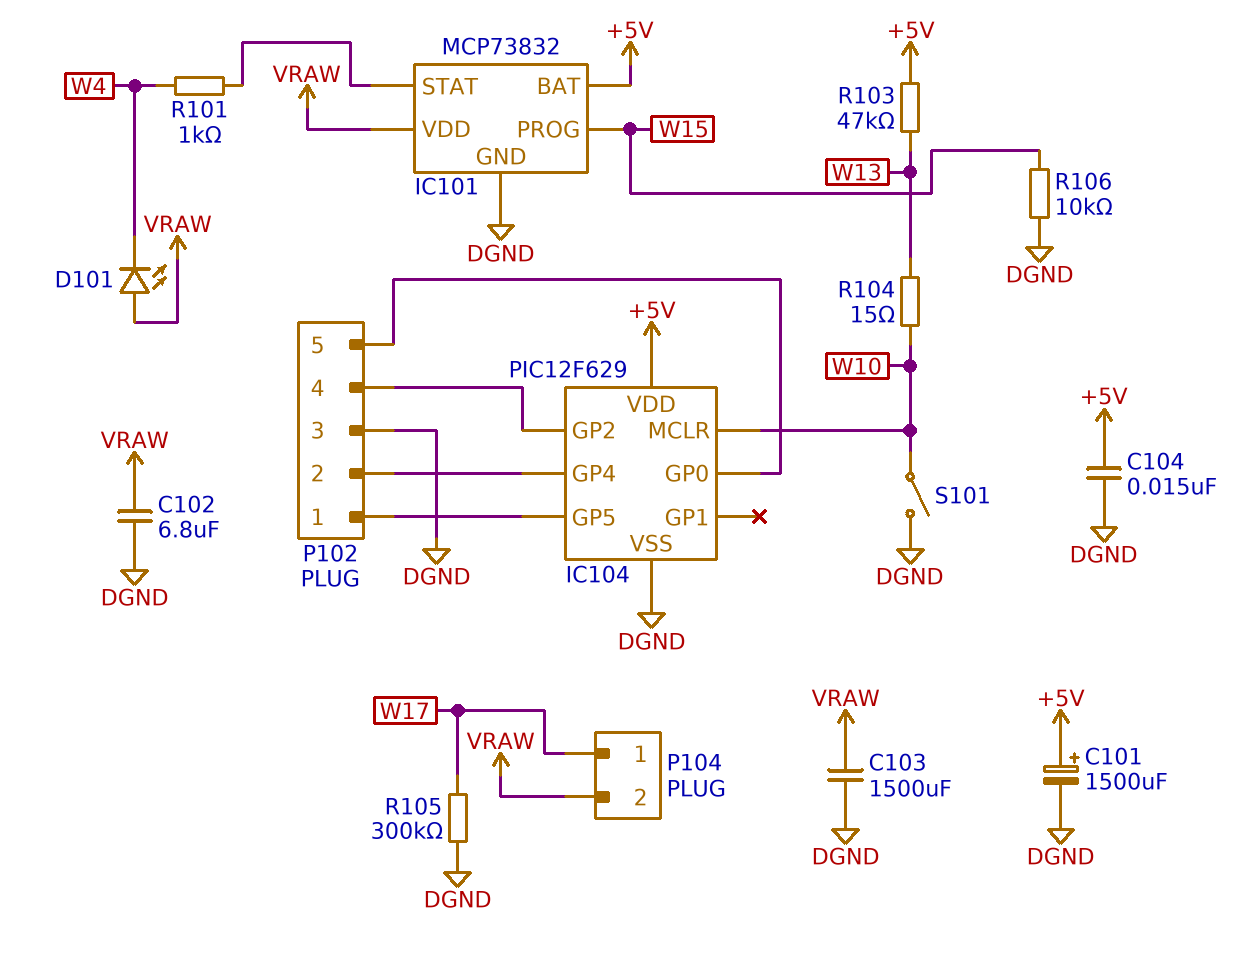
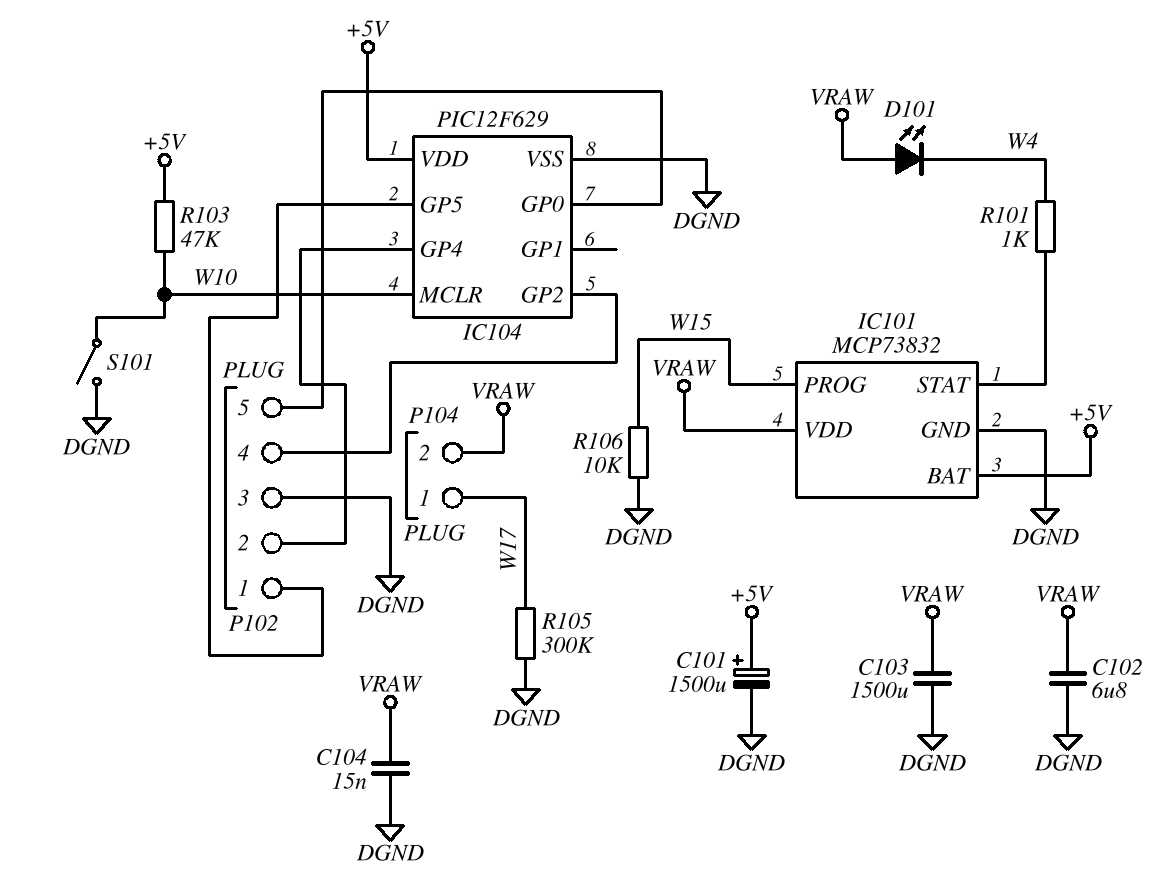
C104: 15nF (+5V, DGND) -> 15nF (DGND, VRAW)
R103: 47k (+5V, W13) -> 47k (+5V, W10)
R104: 15 (W10, W13) -> none

